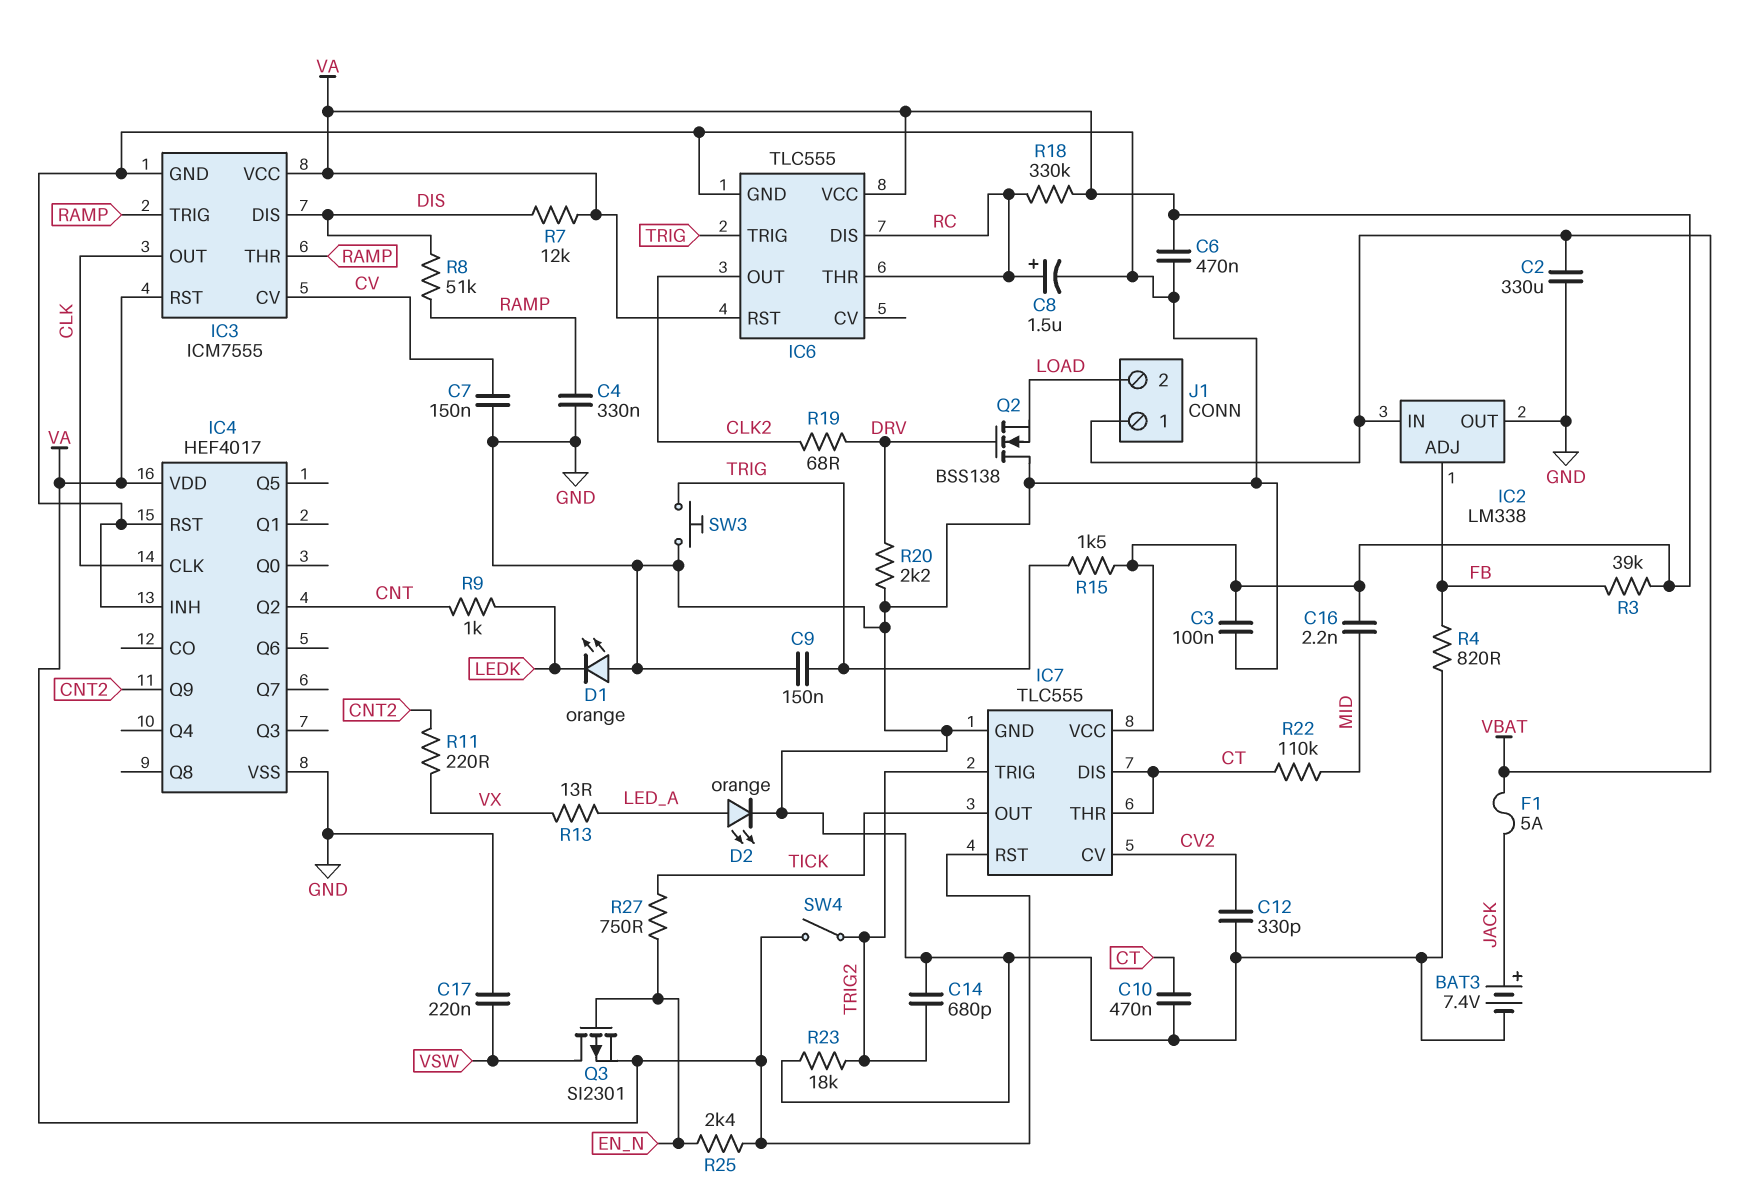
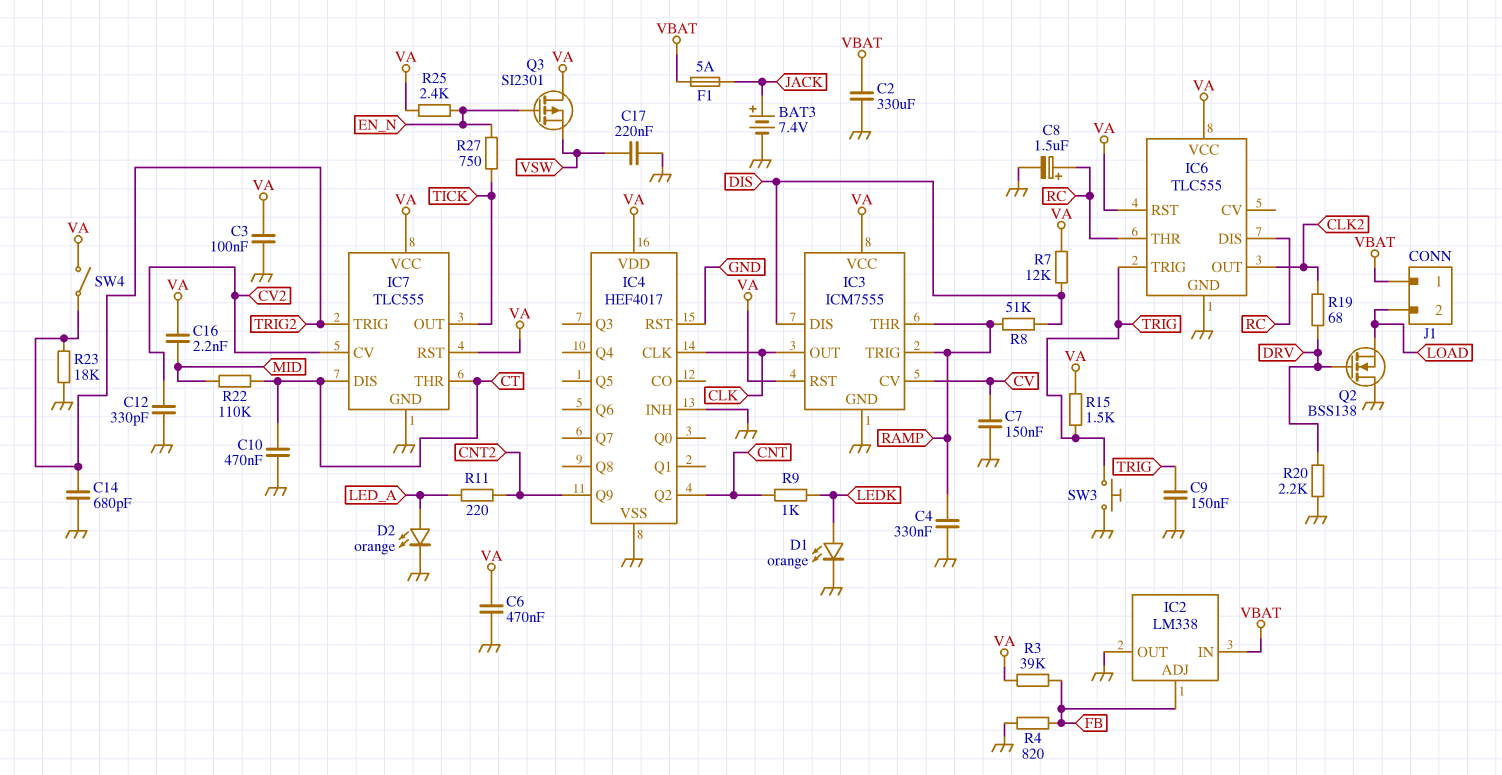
D1: LED orange (A GND, K LEDK) -> LED orange (A LEDK, K GND)
Q3: PMOS SI2301 (G EN_N, D VSW, S VA) -> PMOS SI2301 (G EN_N, D VA, S VSW)
R11: 220 (CNT2, VX) -> 220 (CNT2, LED_A)
R13: 13 (LED_A, VX) -> none
R18: 330k (RC, VA) -> none

